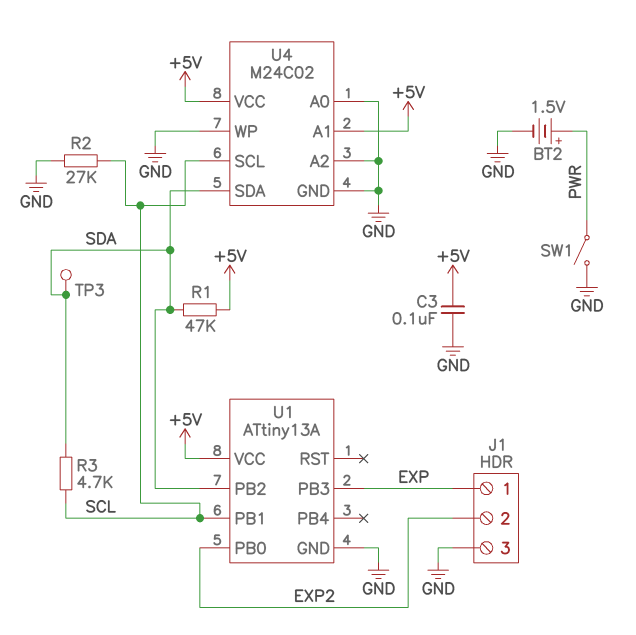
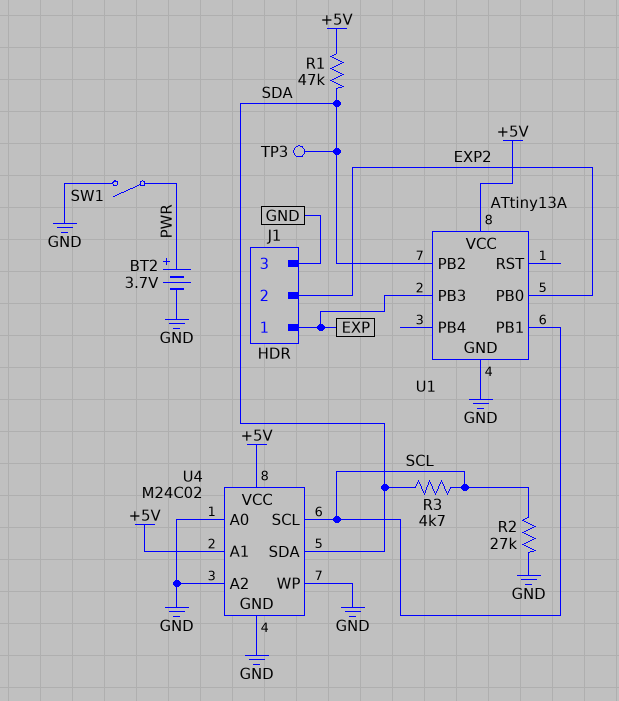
BT2: 1.5V (plus PWR, minus GND) -> 3.7V (plus PWR, minus GND)
C3: 100nF (+5V, GND) -> none

